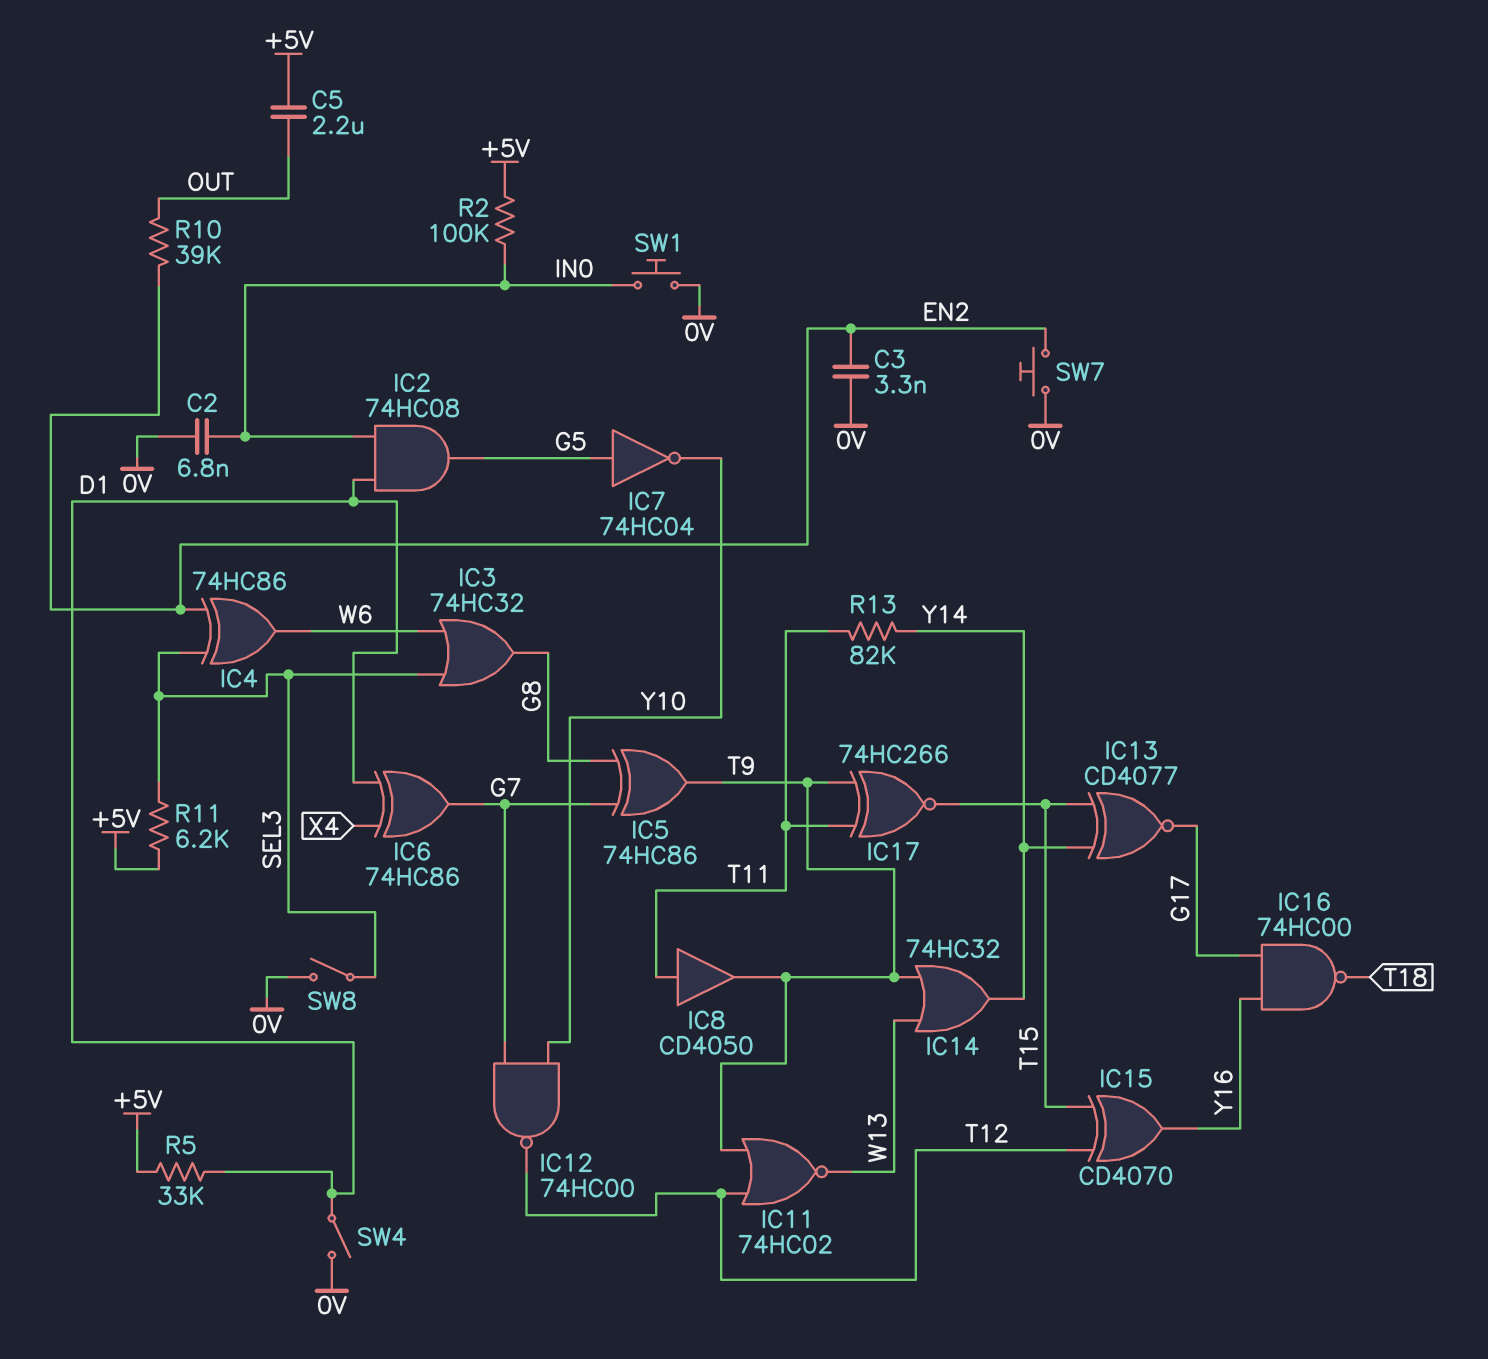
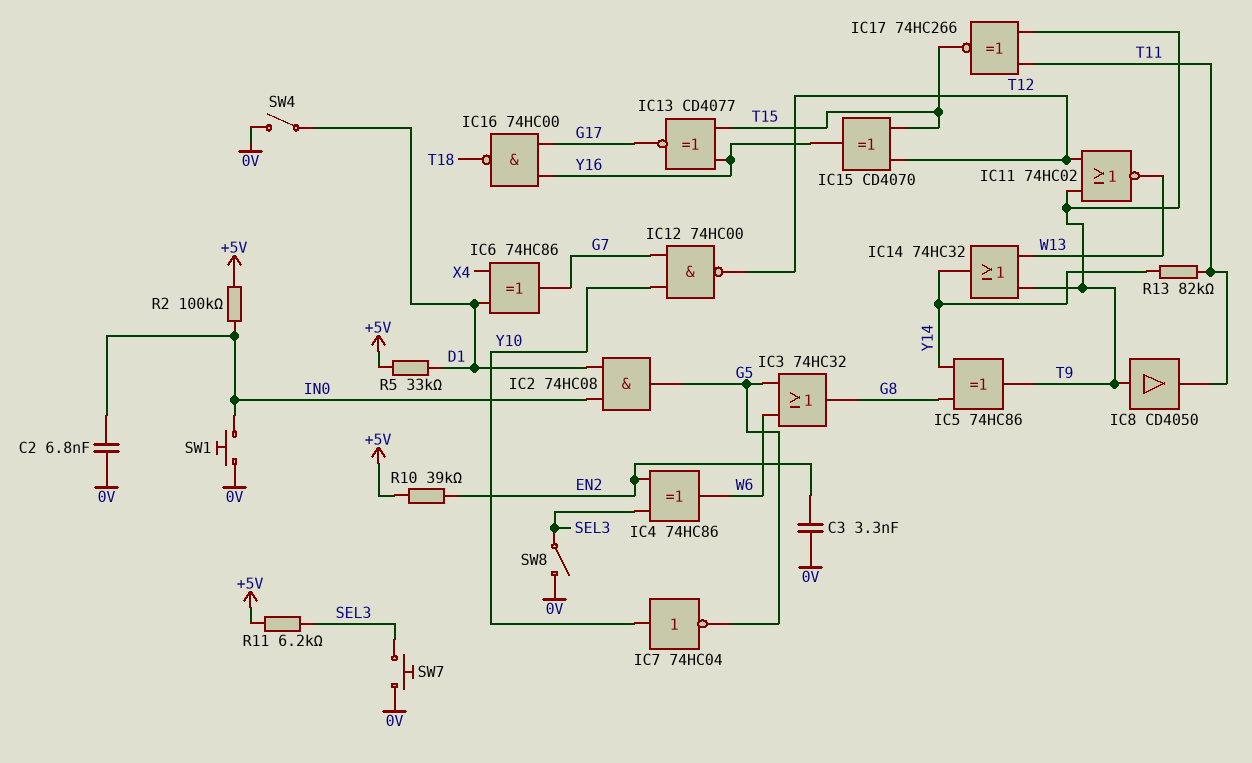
C5: 2.2uF (+5V, OUT) -> none
IC3: OR 74HC32 (in SEL3, in W6, out G8) -> OR 74HC32 (in G5, in W6, out G8)
IC5: XOR 74HC86 (in G7, in G8, out T9) -> XOR 74HC86 (in G8, in Y14, out T9)
IC7: NOT 74HC04 (in G5, out Y10) -> NOT 74HC04 (in Y10, out G5)
IC8: buffer CD4050 (in T11, out T9) -> buffer CD4050 (in T9, out T11)
IC13: XNOR CD4077 (in T15, in Y14, out G17) -> XNOR CD4077 (in T15, in Y16, out G17)
R10: 39k (EN2, OUT) -> 39k (+5V, EN2)
SW7: button (0V, EN2) -> button (0V, SEL3)

